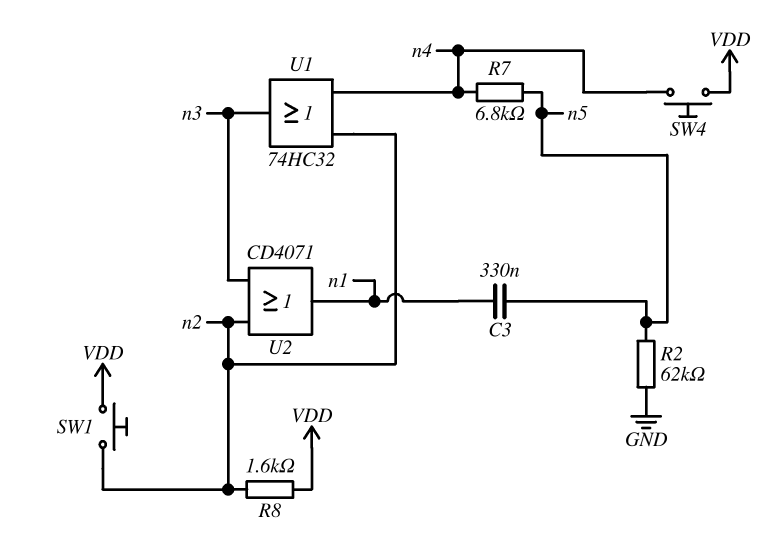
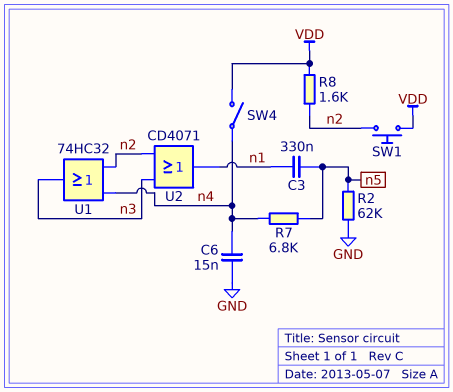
C6: none -> 15nF (GND, n4)
SW4: button (VDD, n4) -> switch (VDD, n4)

